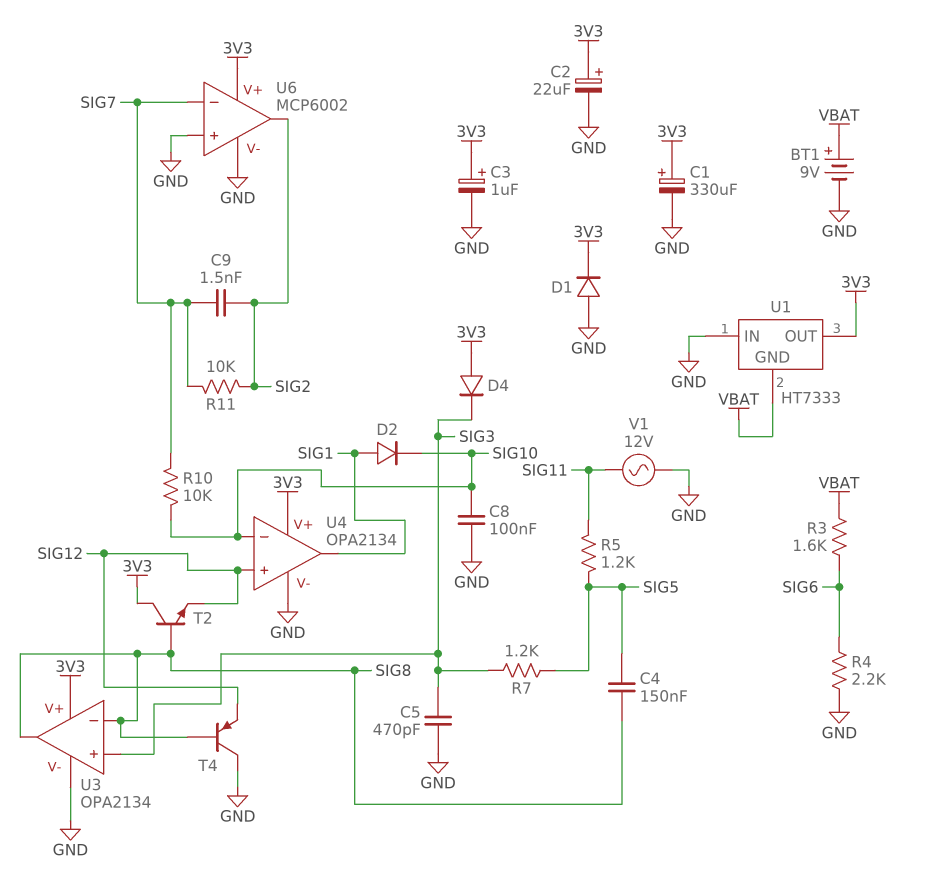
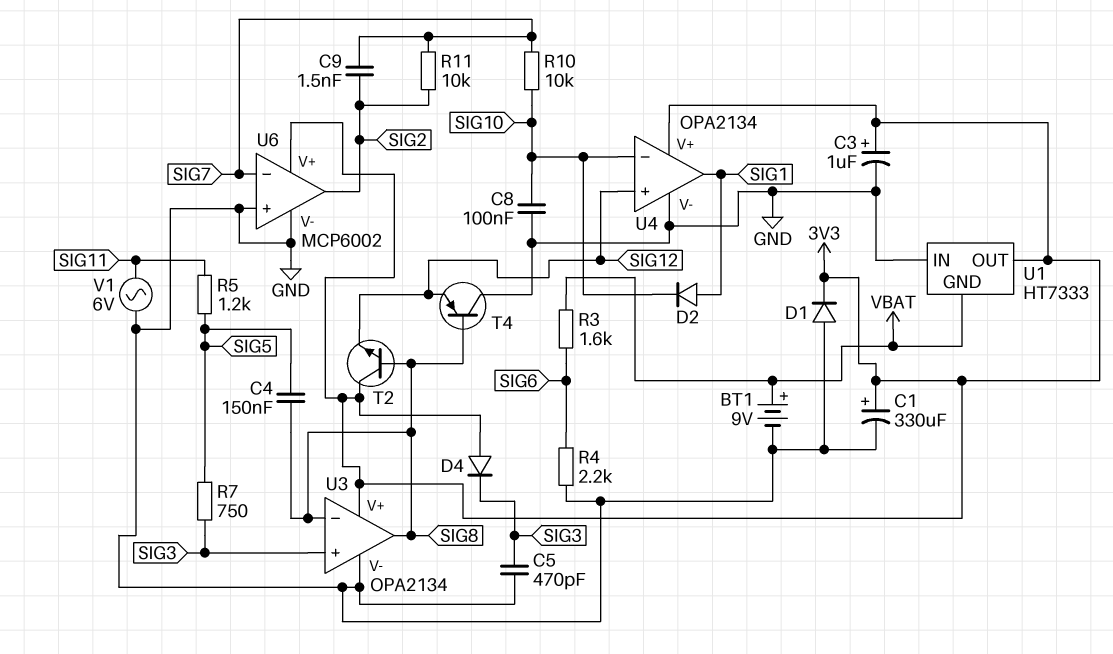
C2: 22uF (plus 3V3, minus GND) -> none
R7: 1.2k (SIG3, SIG5) -> 750 (SIG3, SIG5)
V1: AC 12V (GND, SIG11) -> AC 6V (GND, SIG11)

